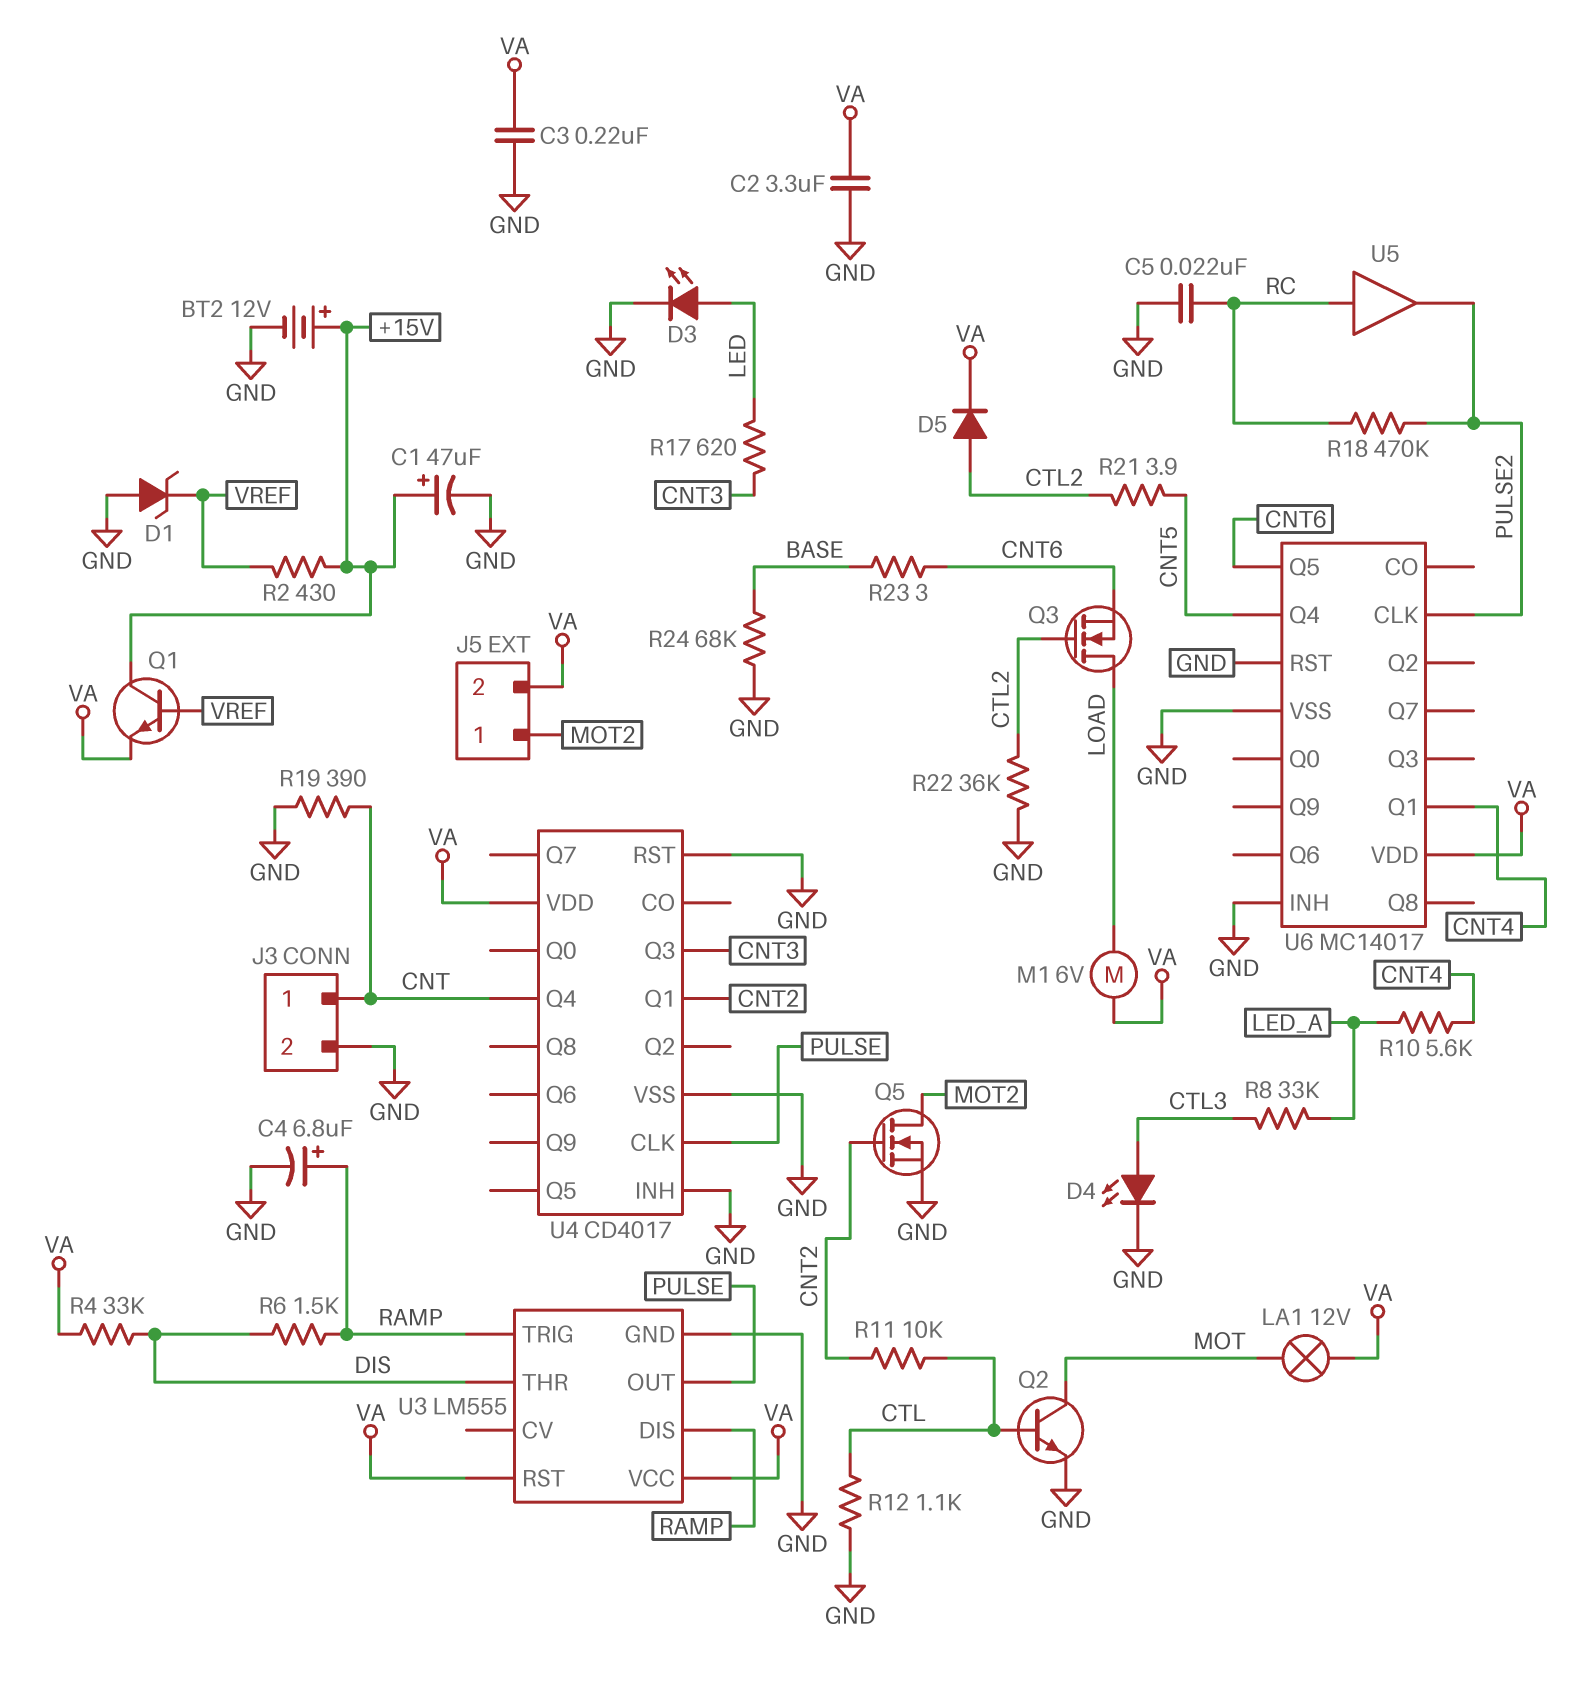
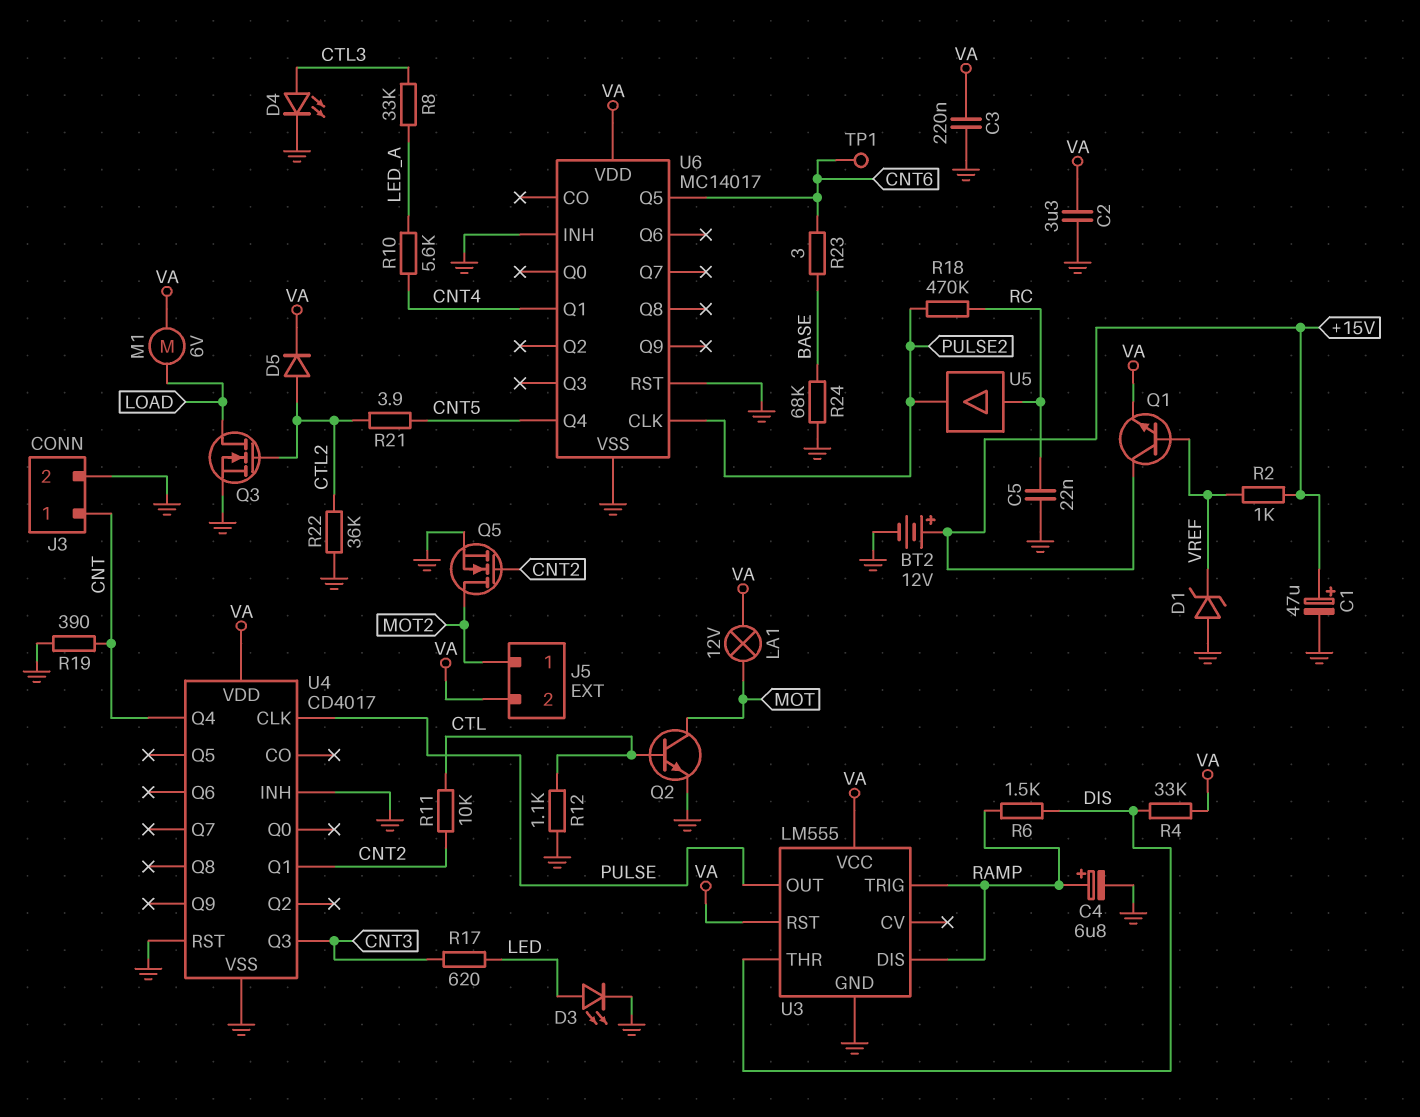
Q3: NMOS (G CTL2, D LOAD, S CNT6) -> NMOS (G CTL2, D LOAD, S GND)
R2: 430 (+15V, VREF) -> 1k (+15V, VREF)
TP1: none -> test point (CNT6)

